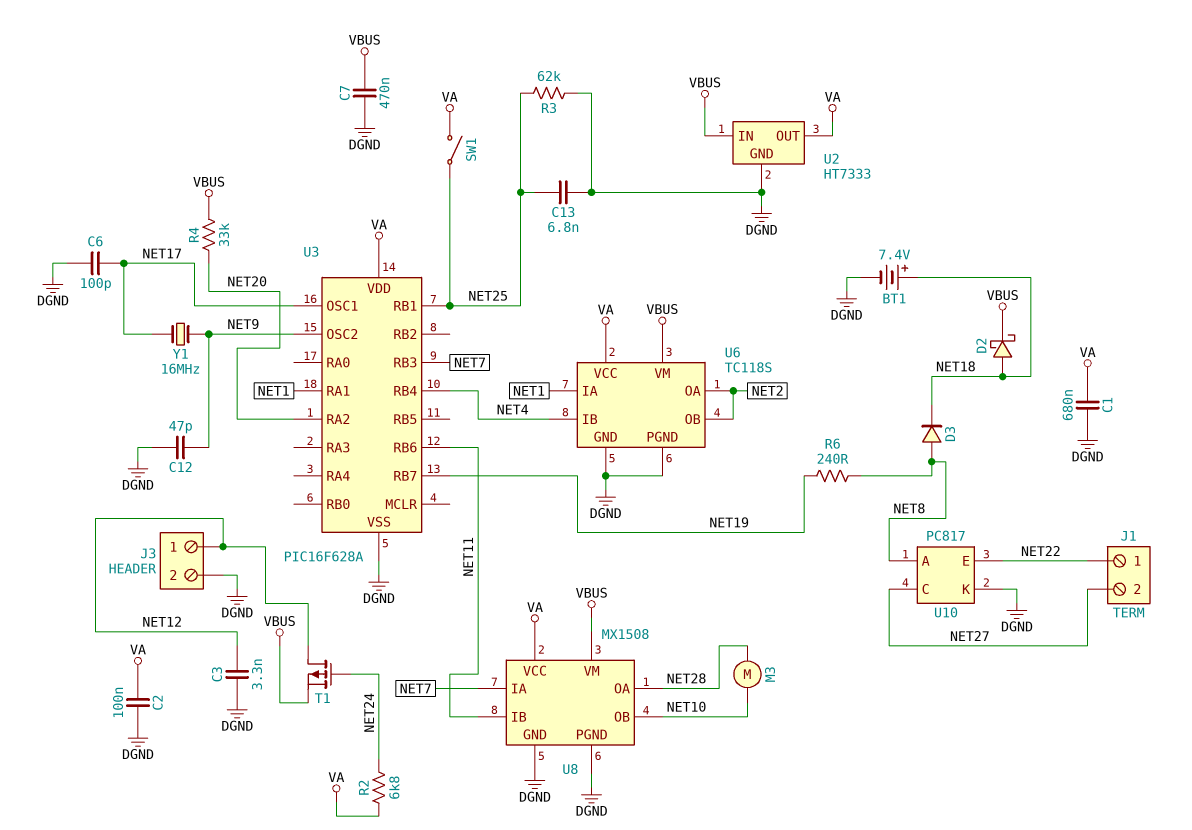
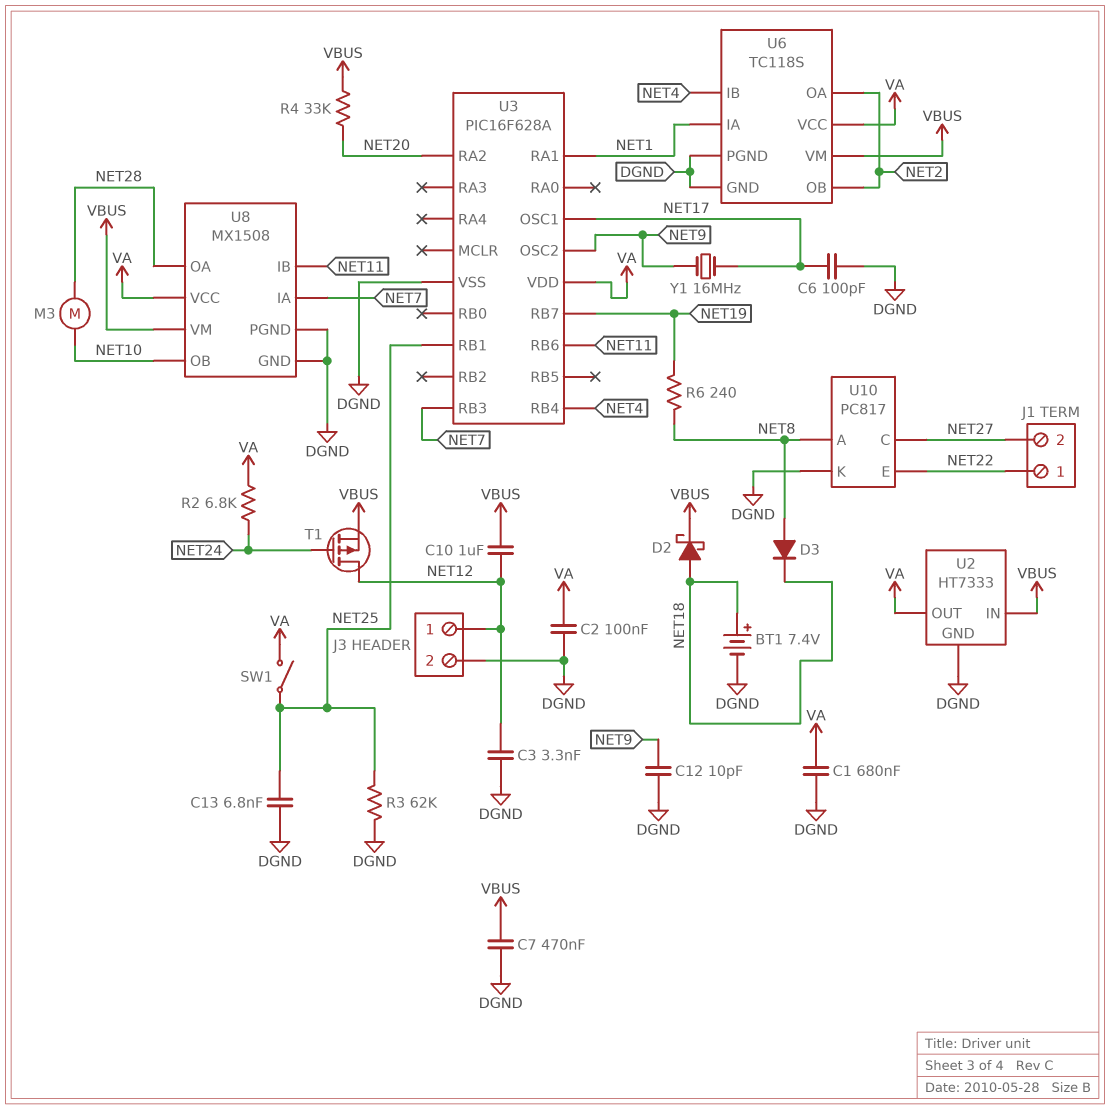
C10: none -> 1uF (NET12, VBUS)
C12: 47pF (DGND, NET9) -> 10pF (DGND, NET9)

